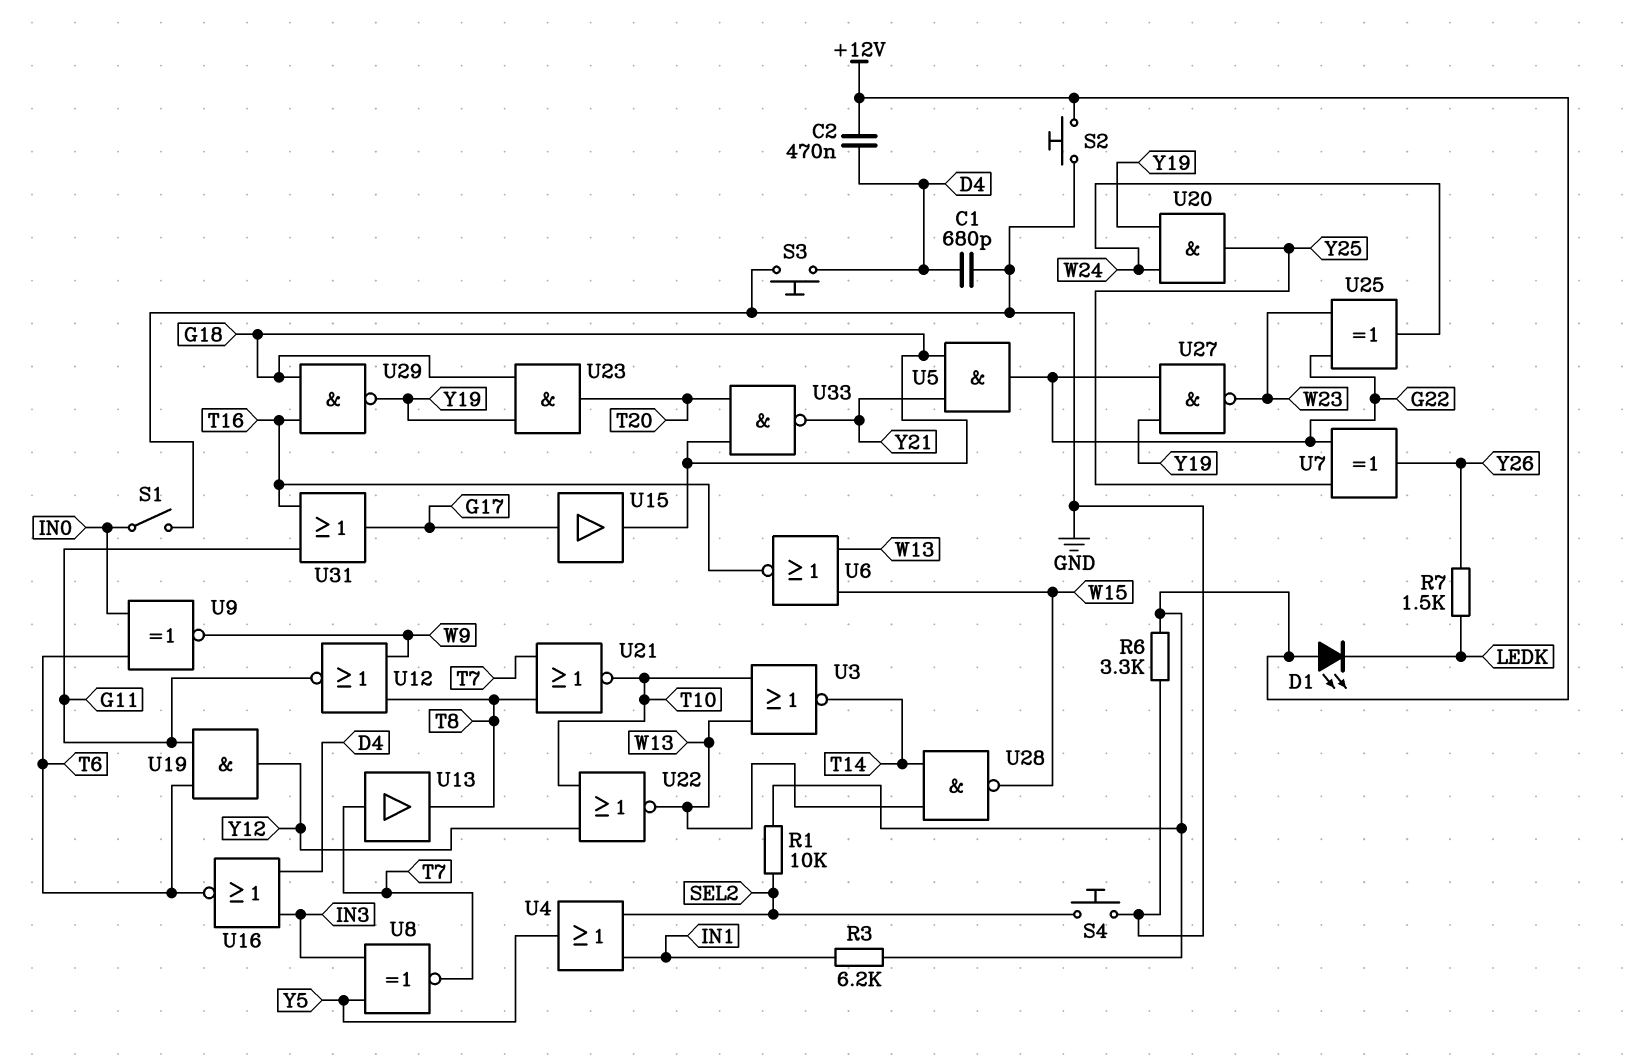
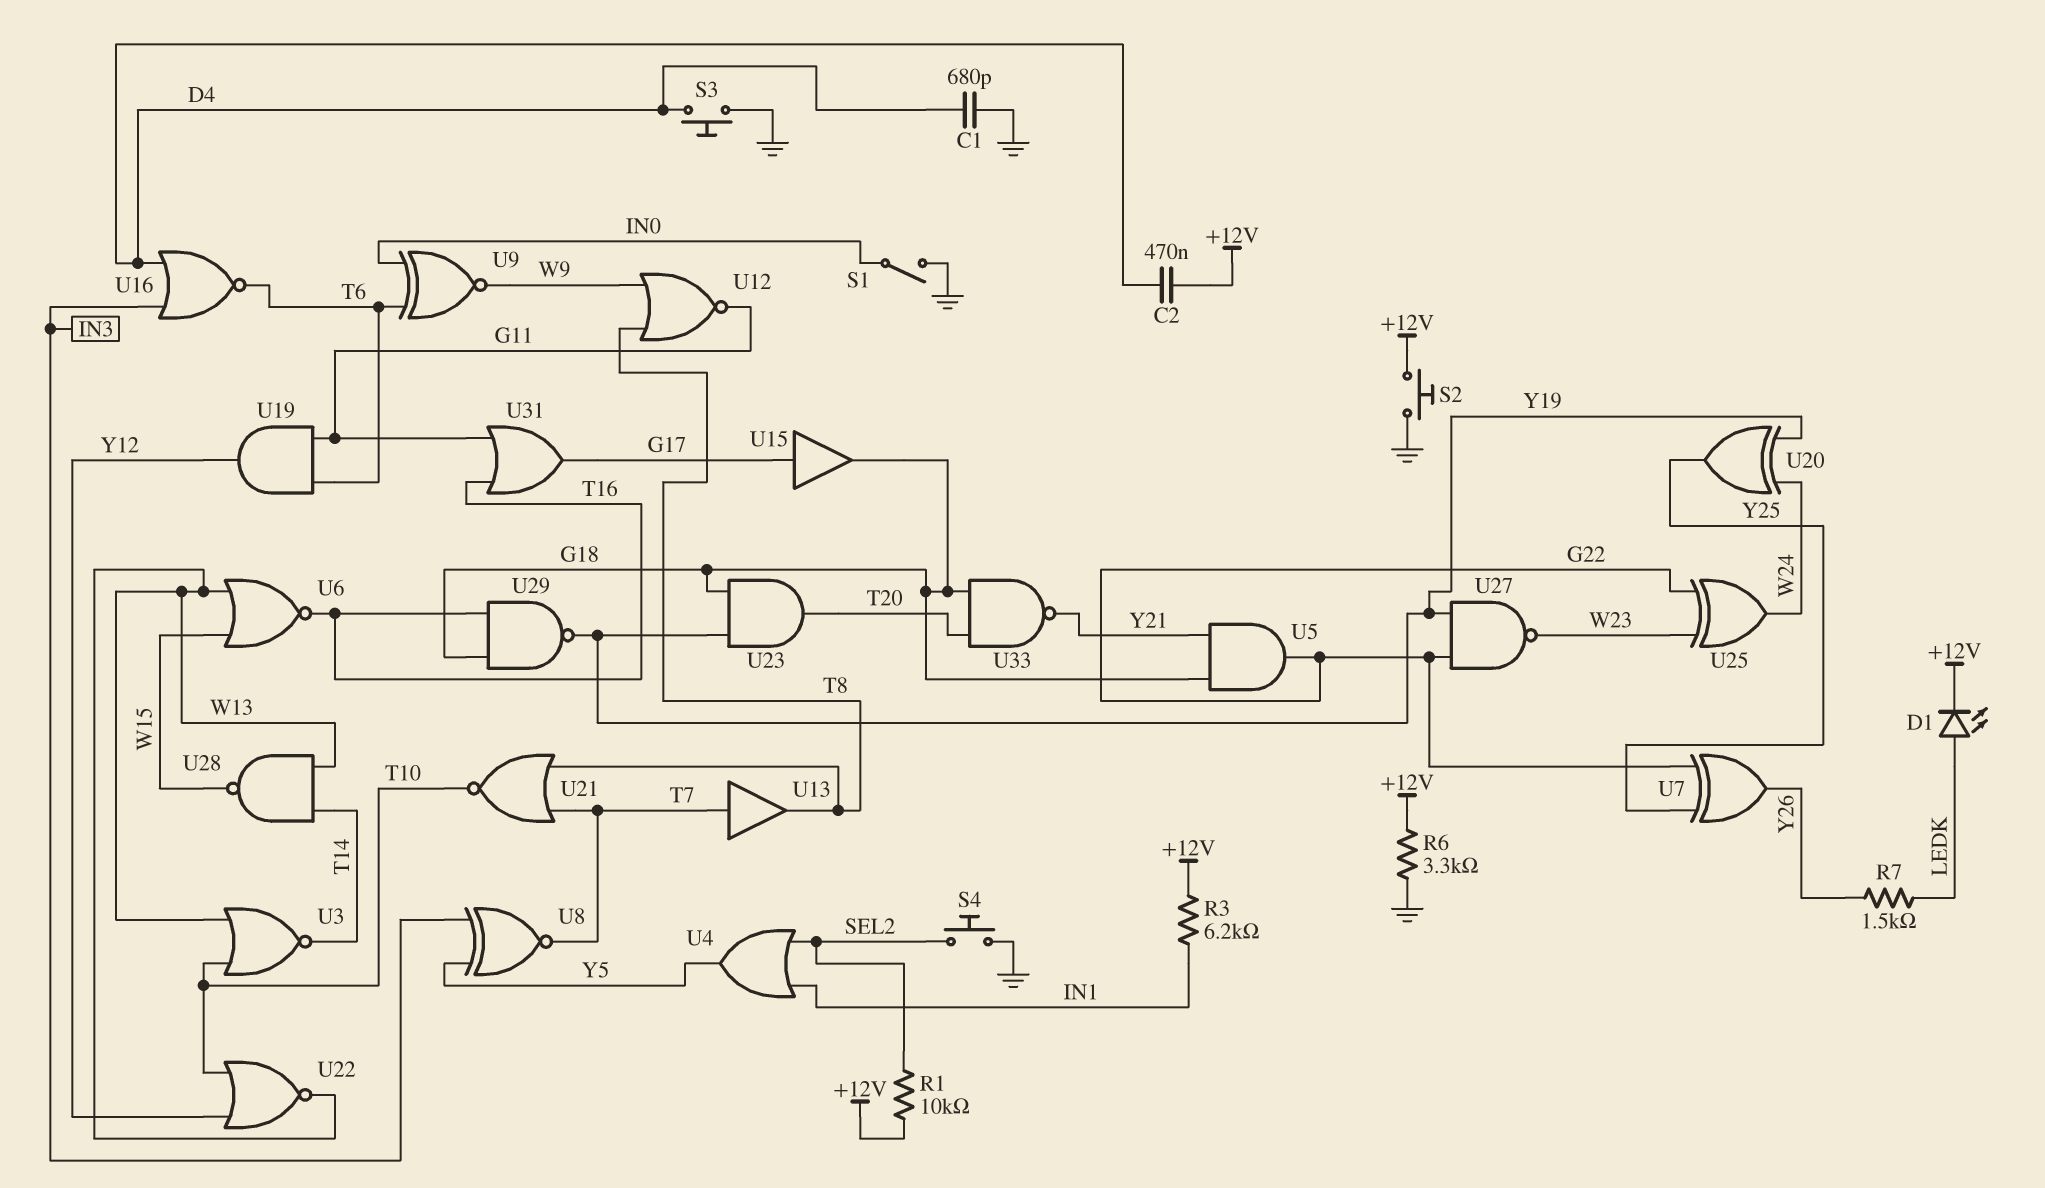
D1: LED (A +12V, K LEDK) -> LED (A LEDK, K +12V)
U20: AND (in W24, in Y19, out Y25) -> XOR (in W24, in Y19, out Y25)

